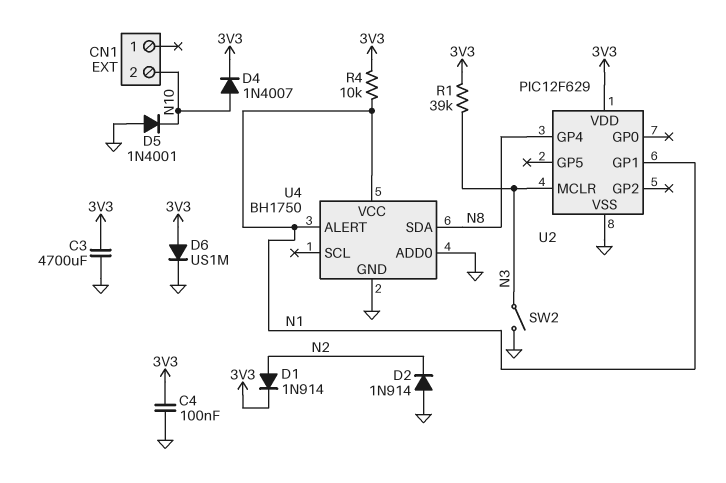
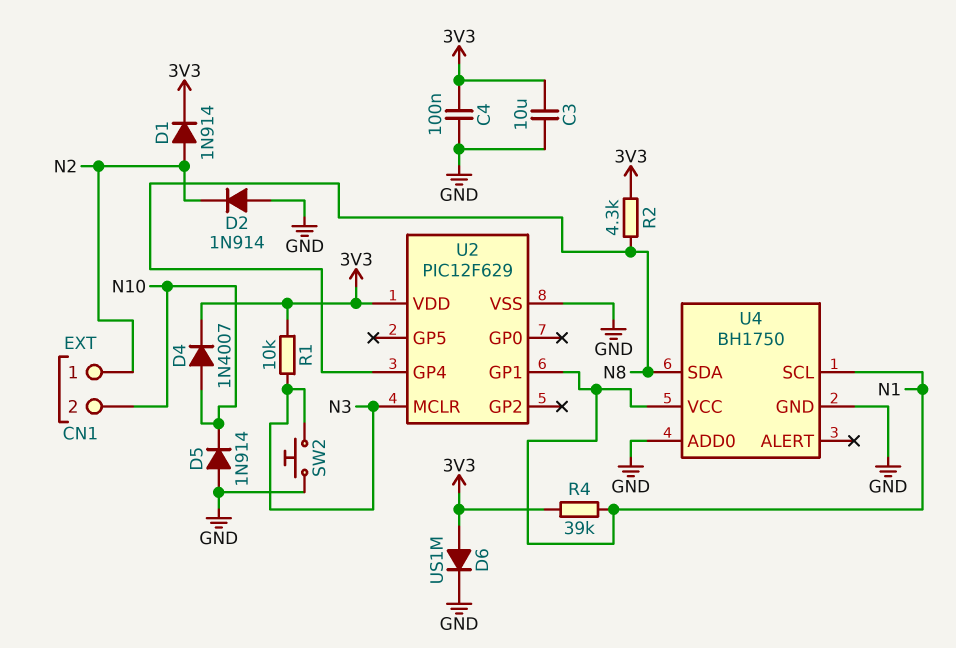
C3: 4700uF (3V3, GND) -> 10uF (3V3, GND)
CN1 pin 1: none -> N2
D5: diode 1N4001 (A GND, K N10) -> diode 1N914 (A GND, K N10)
R1: 39k (3V3, N3) -> 10k (3V3, N3)
R2: none -> 4.3k (3V3, N8)
R4: 10k (3V3, N1) -> 39k (3V3, N1)
SW2: switch (GND, N3) -> button (GND, N3)
U4 pin ALERT: N1 -> none
U4 pin SCL: none -> N1

